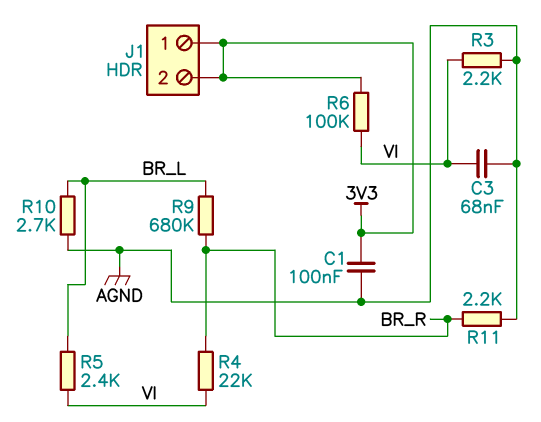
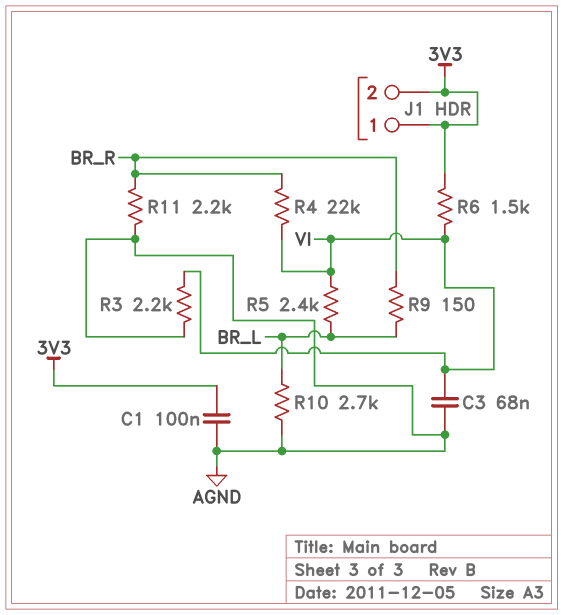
R6: 100k (3V3, VI) -> 1.5k (3V3, VI)
R9: 680k (BR_L, BR_R) -> 150 (BR_L, BR_R)

